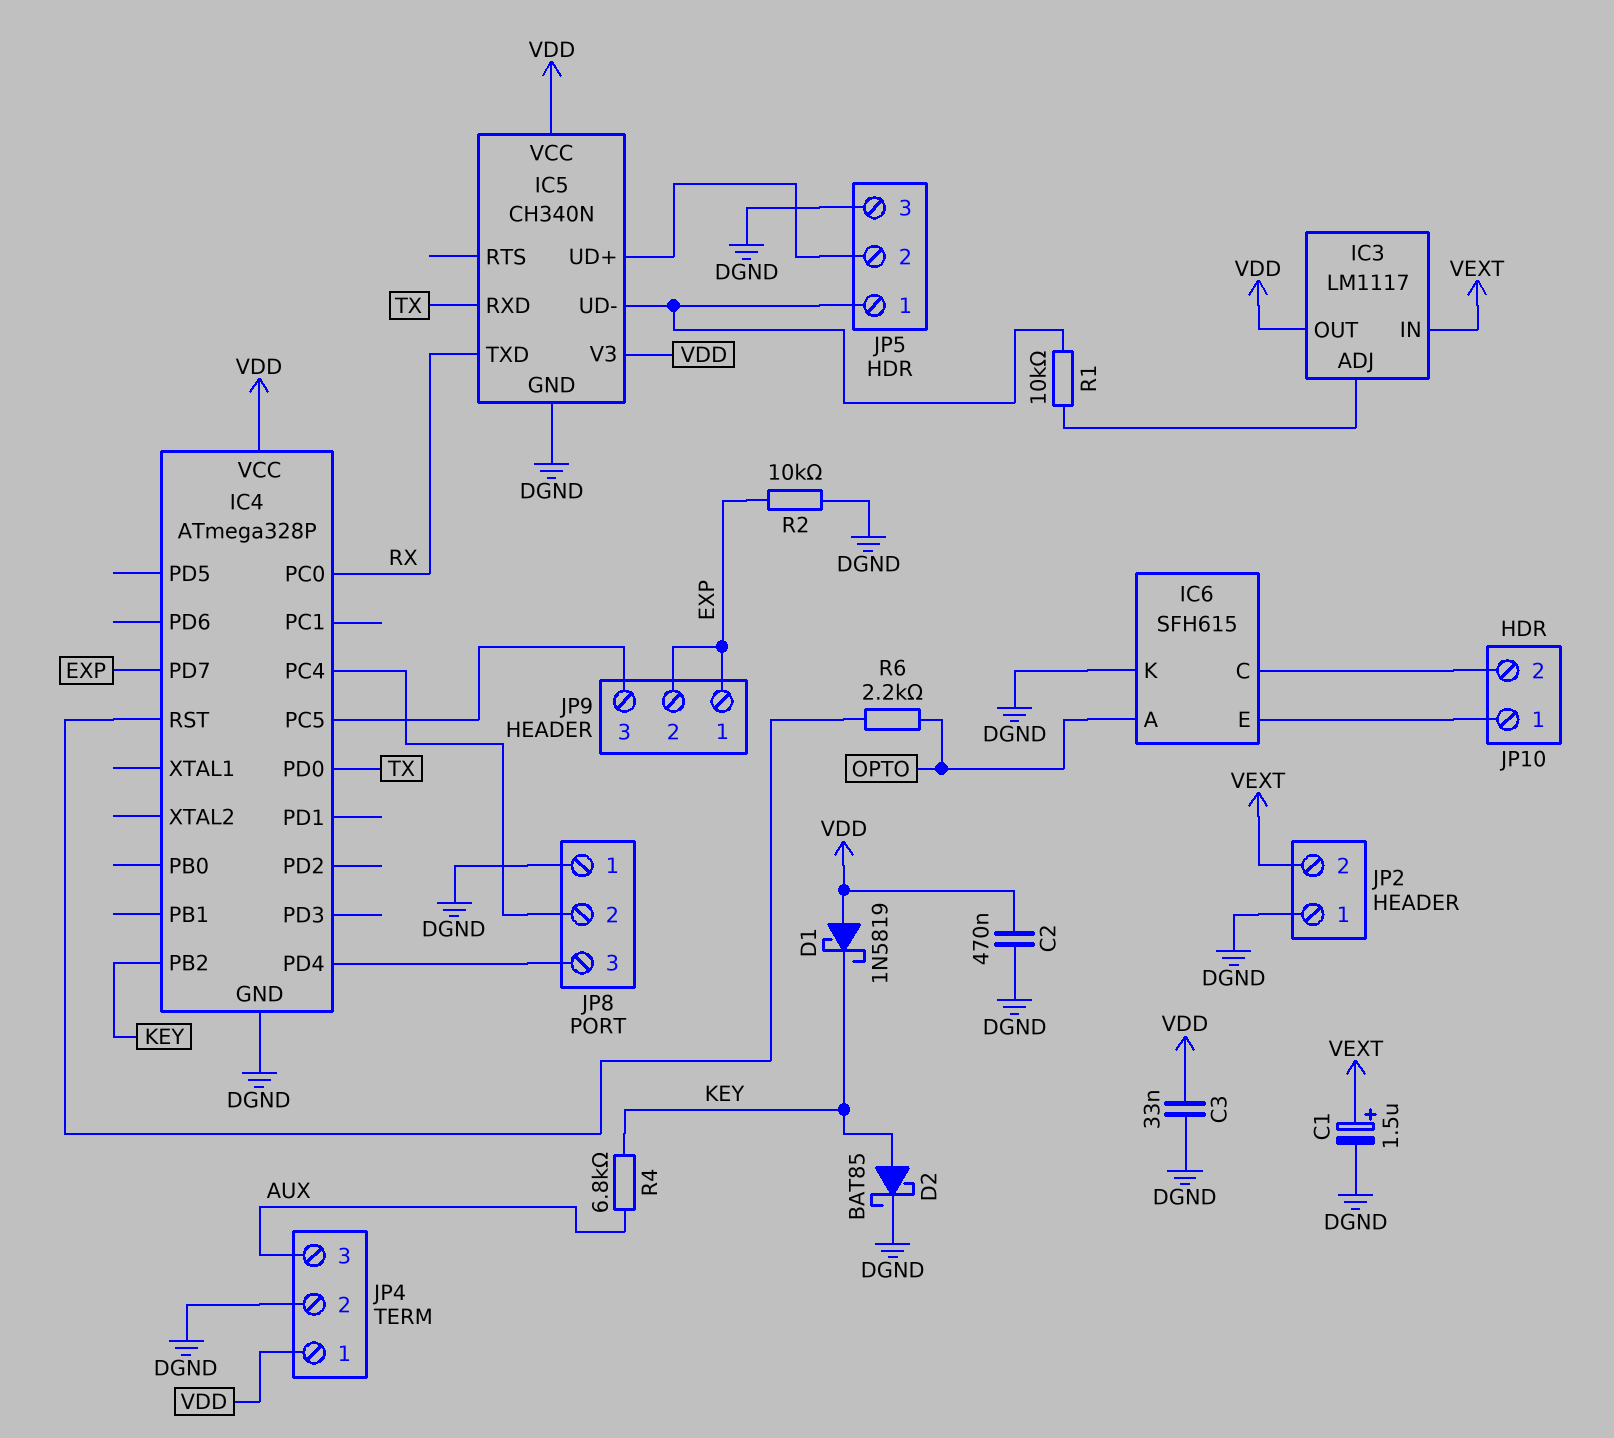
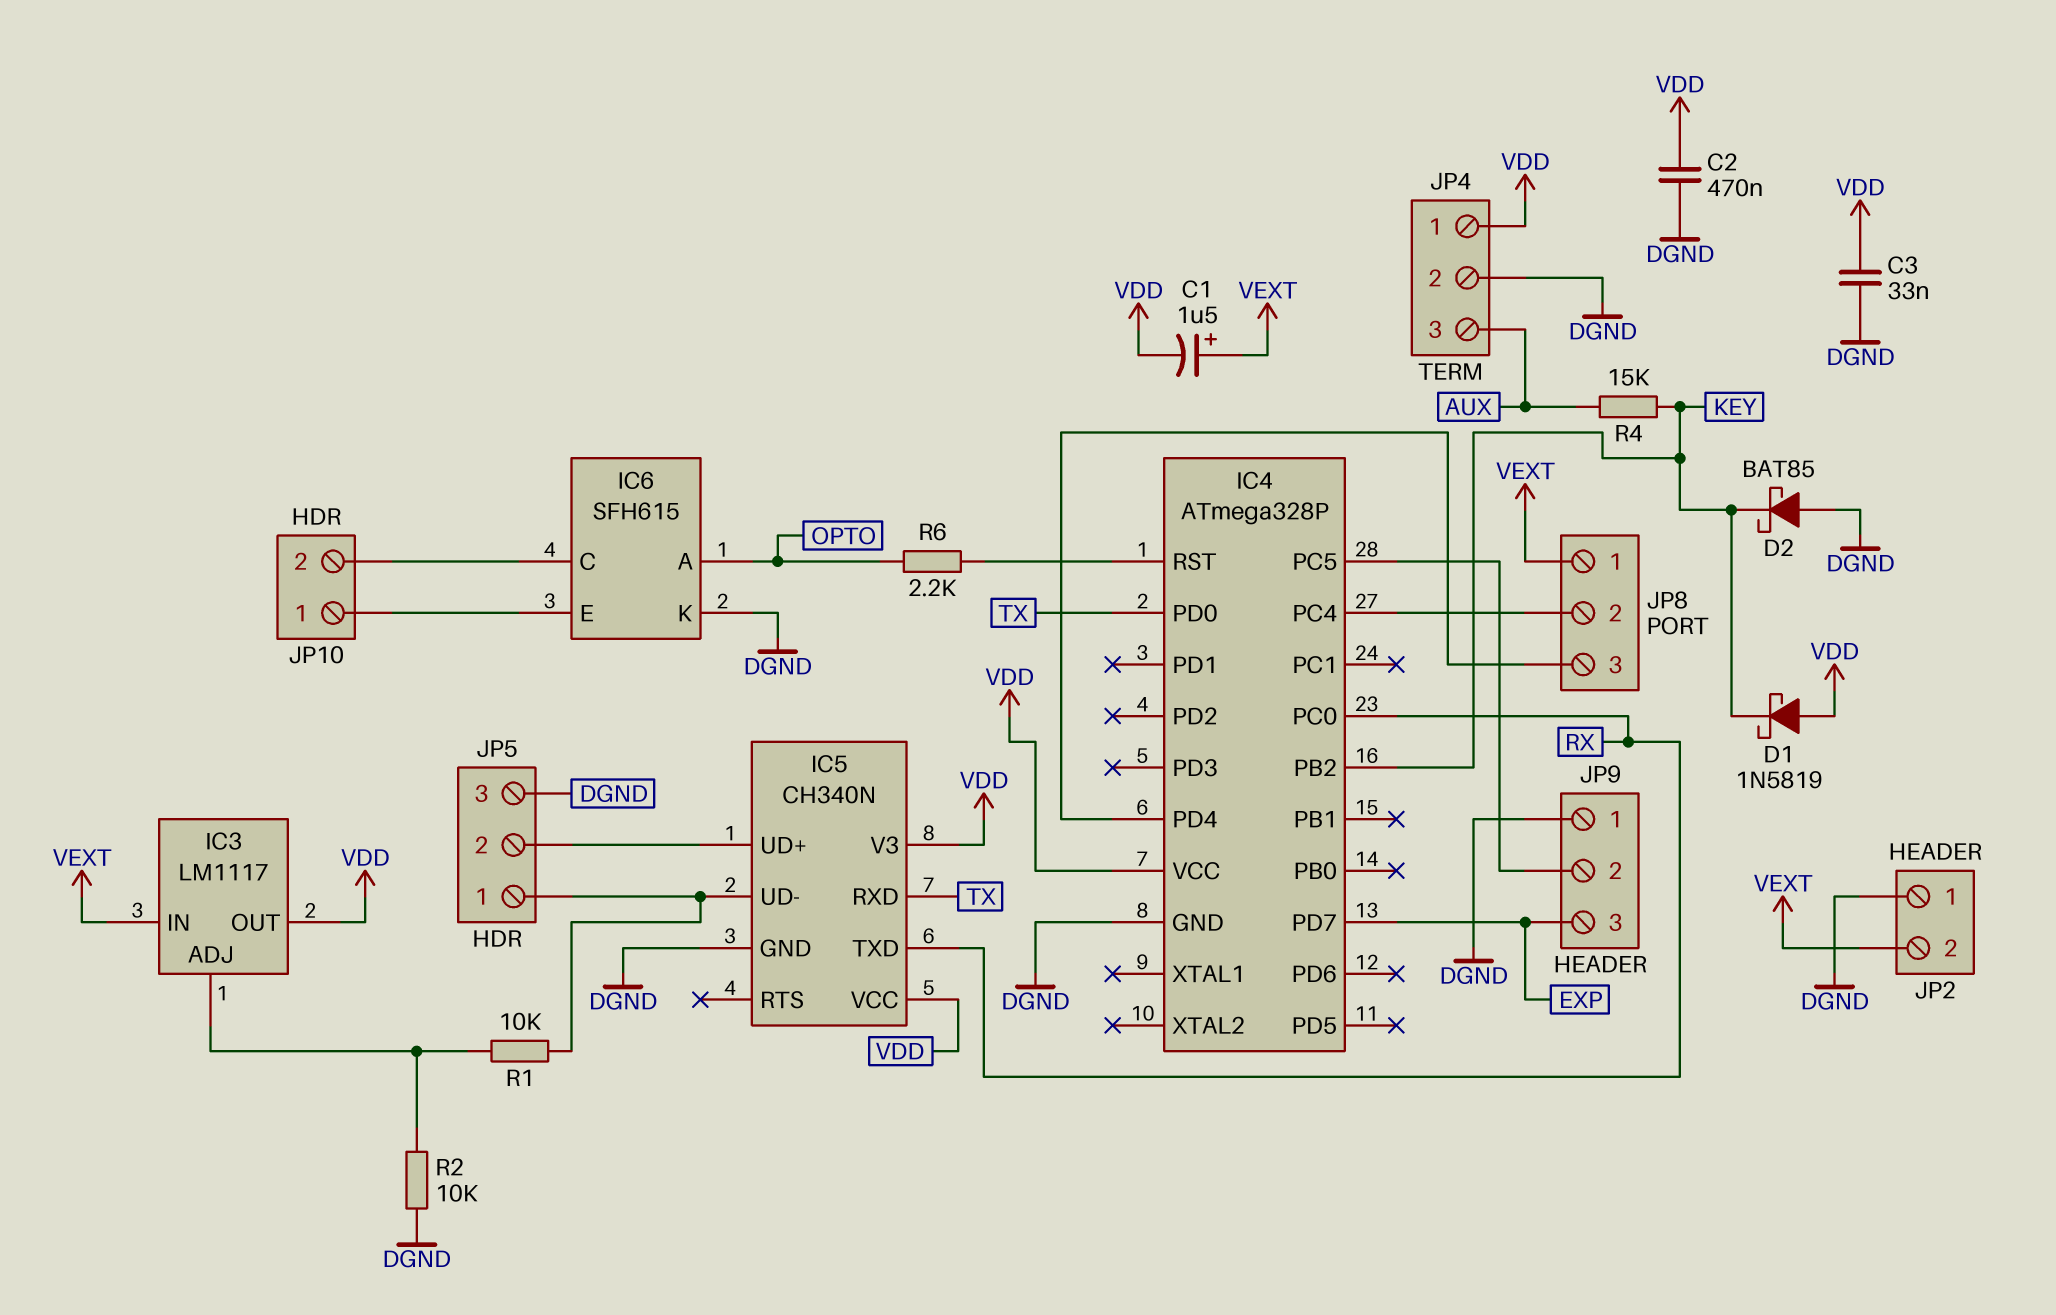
C1: 1.5uF (plus VEXT, minus DGND) -> 1.5uF (plus VEXT, minus VDD)
D2: schottky BAT85 (A KEY, K DGND) -> schottky BAT85 (A DGND, K KEY)
JP8 pin 1: DGND -> VEXT
JP9 pin 1: EXP -> DGND
JP9 pin 2: EXP -> IC4/PC5
JP9 pin 3: IC4/PC5 -> EXP
R2: 10k (DGND, EXP) -> 10k (DGND, IC3/ADJ)
R4: 6.8k (AUX, KEY) -> 15k (AUX, KEY)

